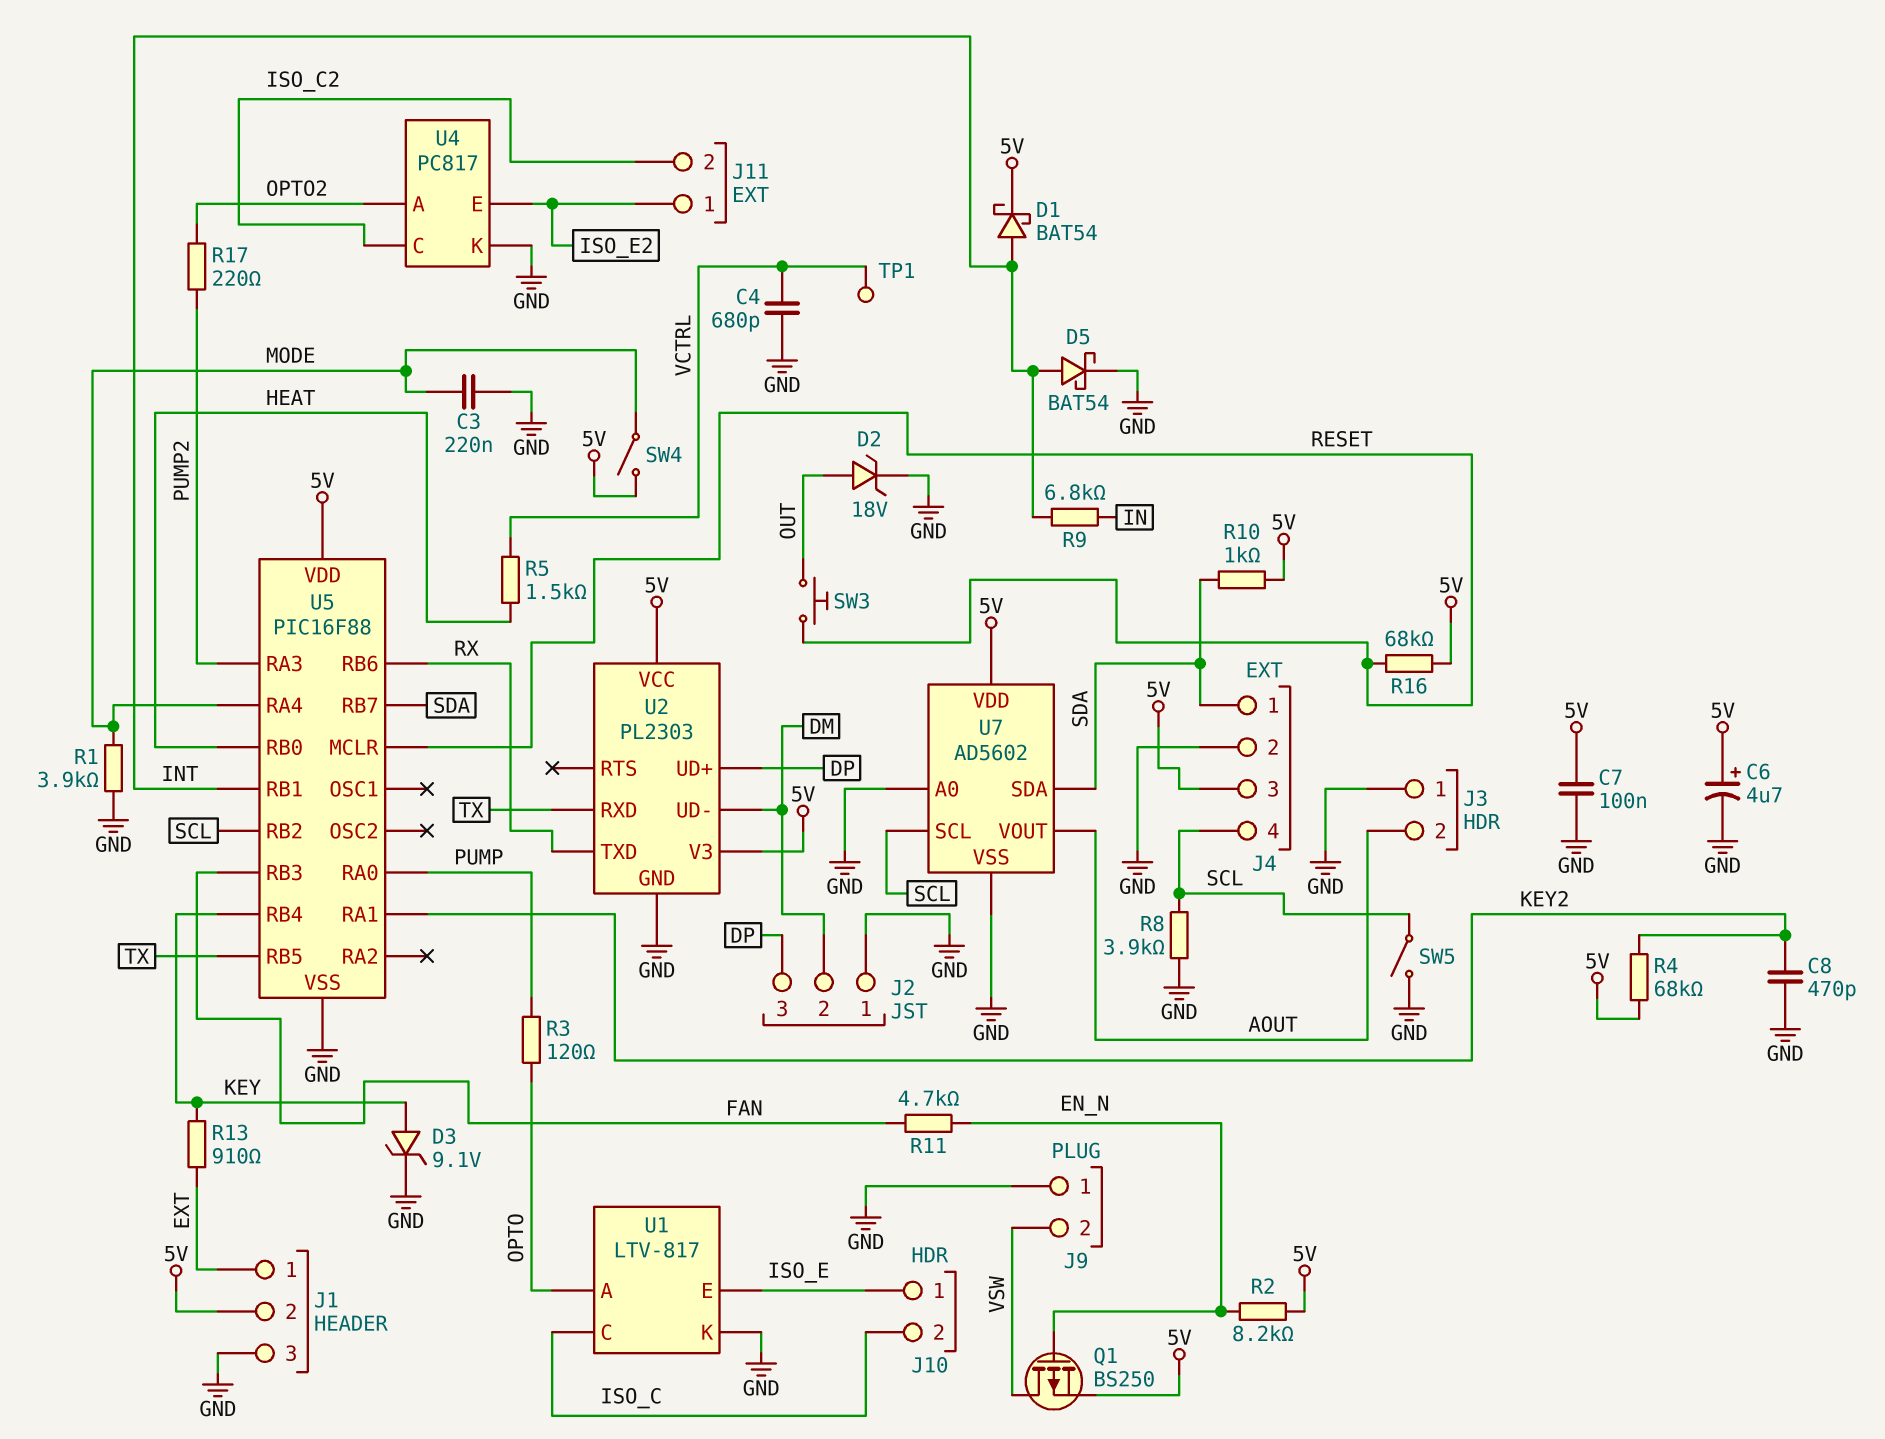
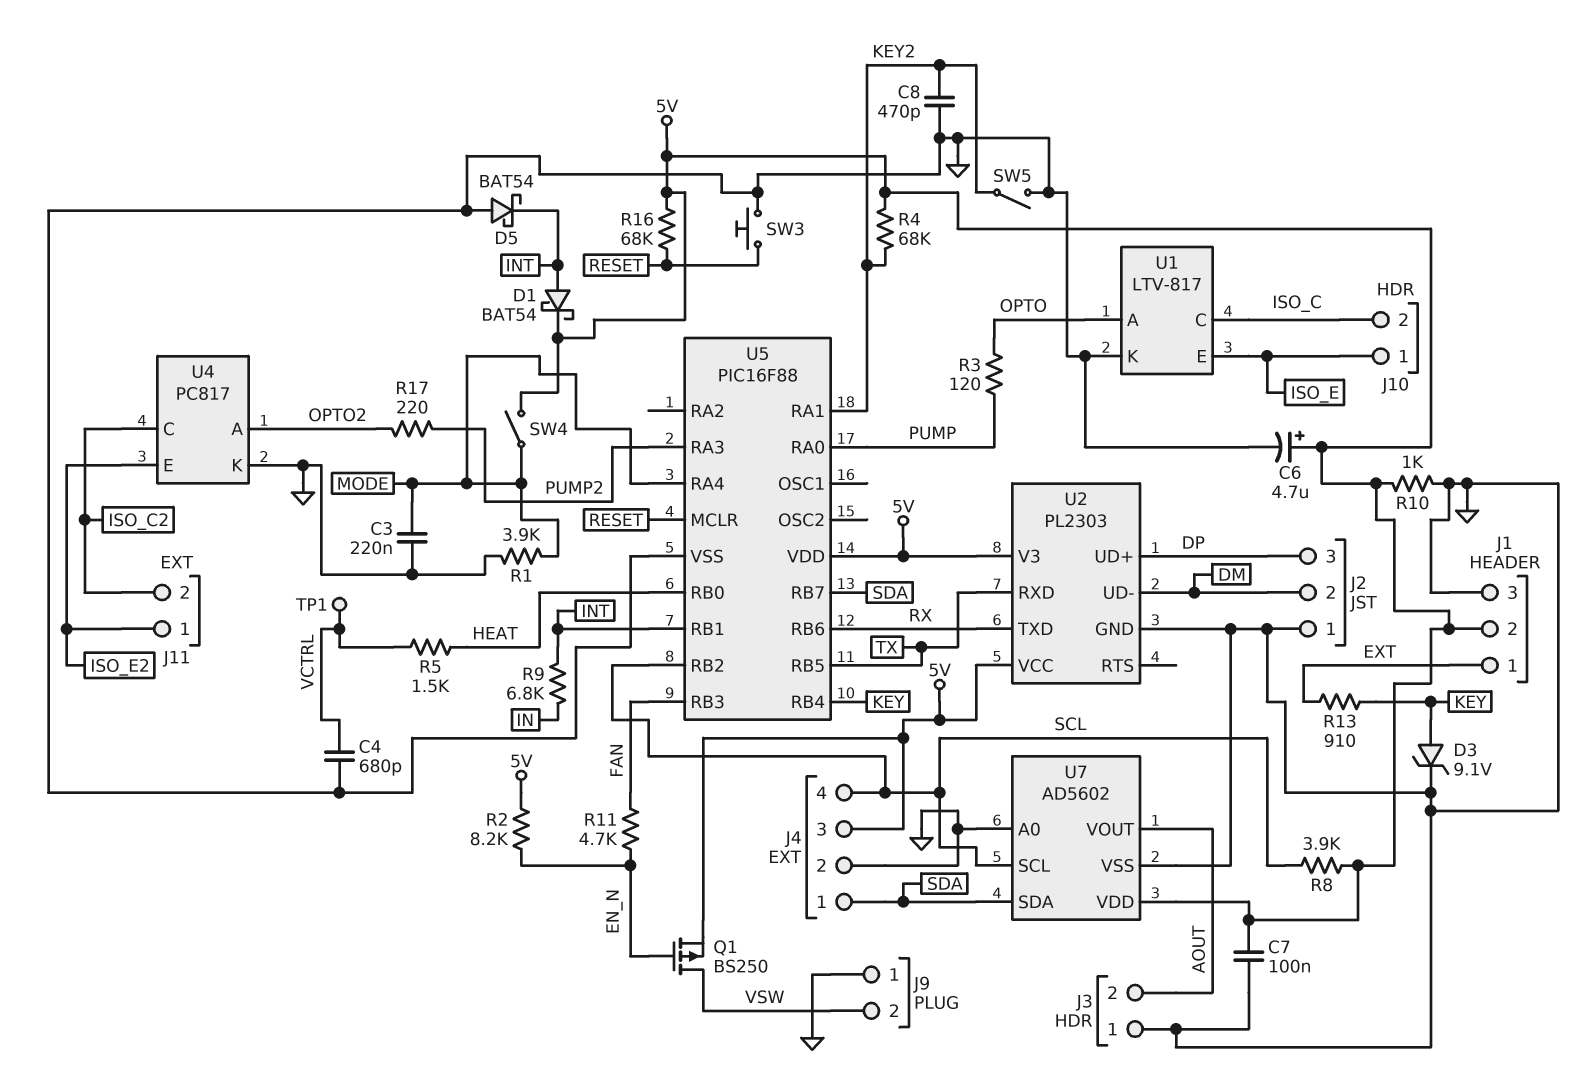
D2: zener 18V (A OUT, K GND) -> none
D5: schottky BAT54 (A INT, K GND) -> schottky BAT54 (A GND, K INT)
R8: 3.9k (GND, SCL) -> 3.9k (5V, SCL)
R10: 1k (5V, SDA) -> 1k (5V, GND)
SW3: button (OUT, RESET) -> button (GND, RESET)
SW5: switch (GND, SCL) -> switch (GND, KEY2)

